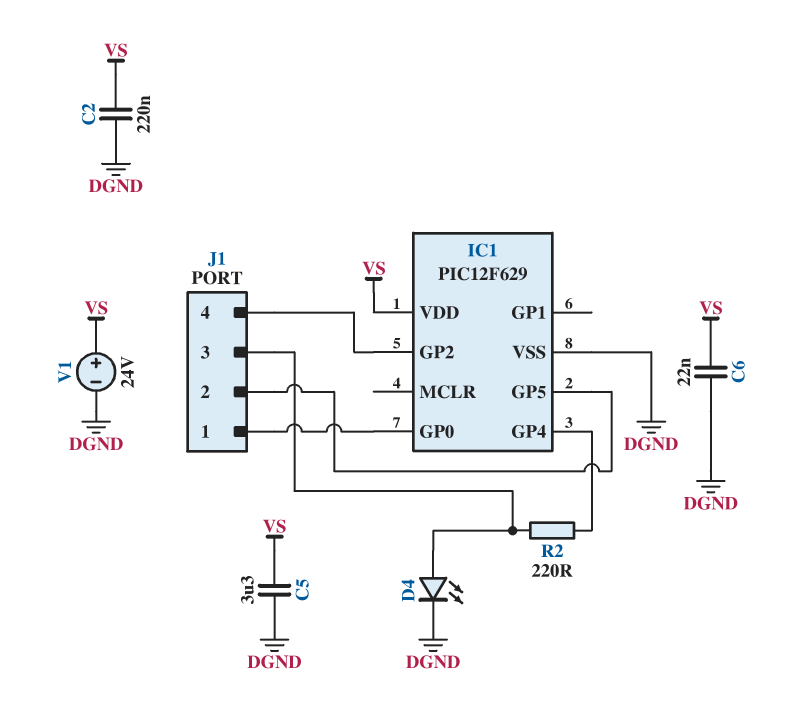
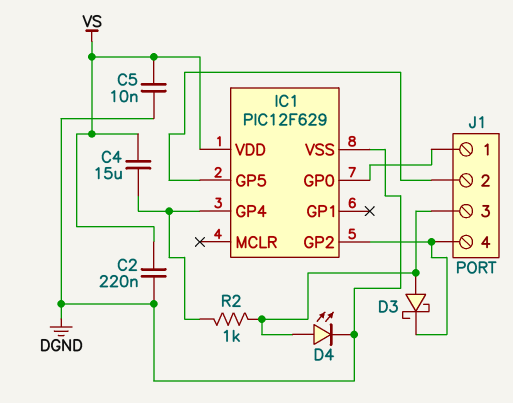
C4: none -> 15uF (IC1/GP4, VS)
C5: 3.3uF (DGND, VS) -> 10nF (DGND, VS)
C6: 22nF (DGND, VS) -> none
D3: none -> schottky (A J1/3, K IC1/GP2)
R2: 220 (IC1/GP4, J1/3) -> 1k (IC1/GP4, J1/3)
V1: 24V (plus VS, minus DGND) -> none

